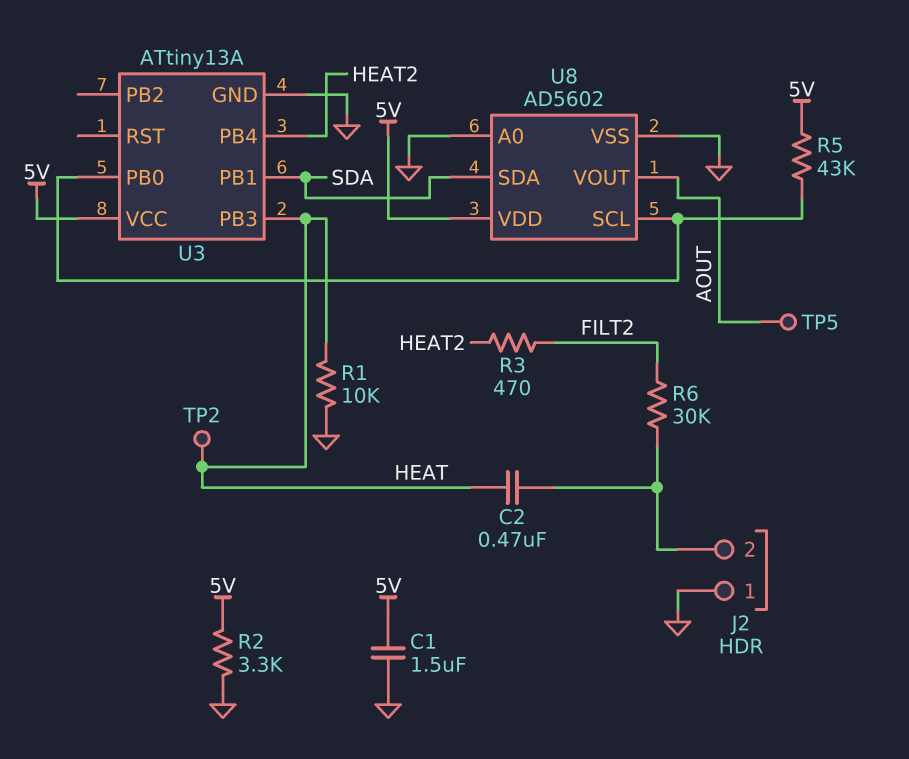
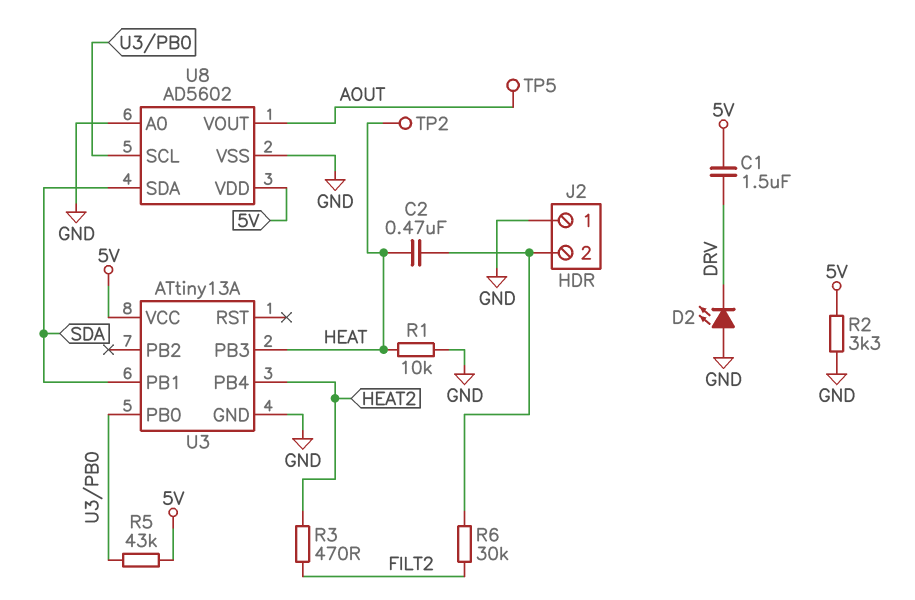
C1: 1.5uF (5V, GND) -> 1.5uF (5V, DRV)
D2: none -> LED (A GND, K DRV)

